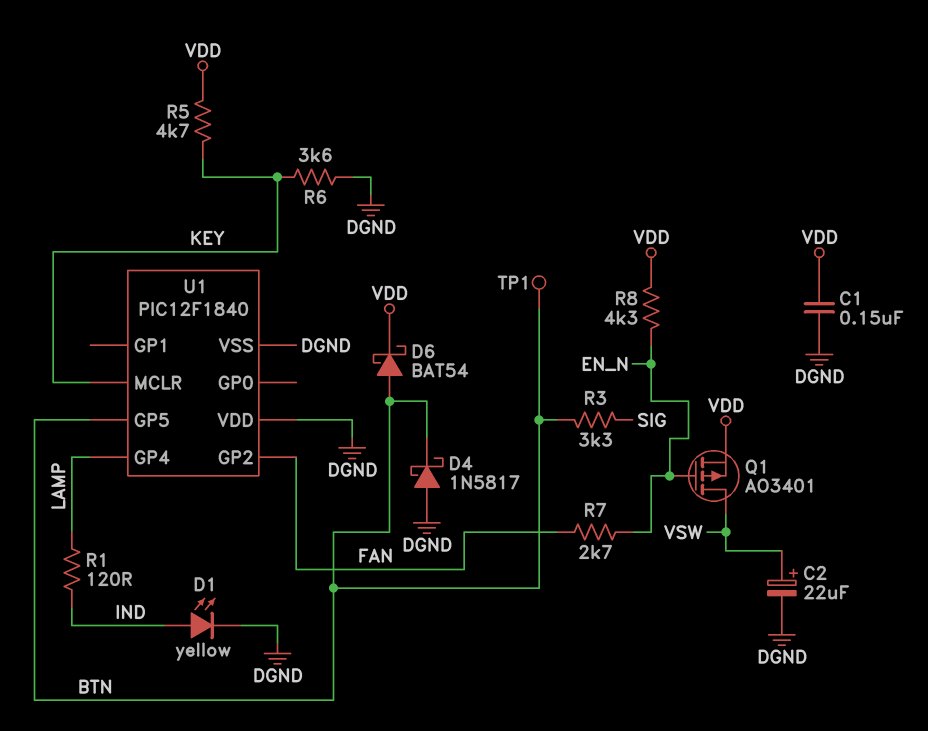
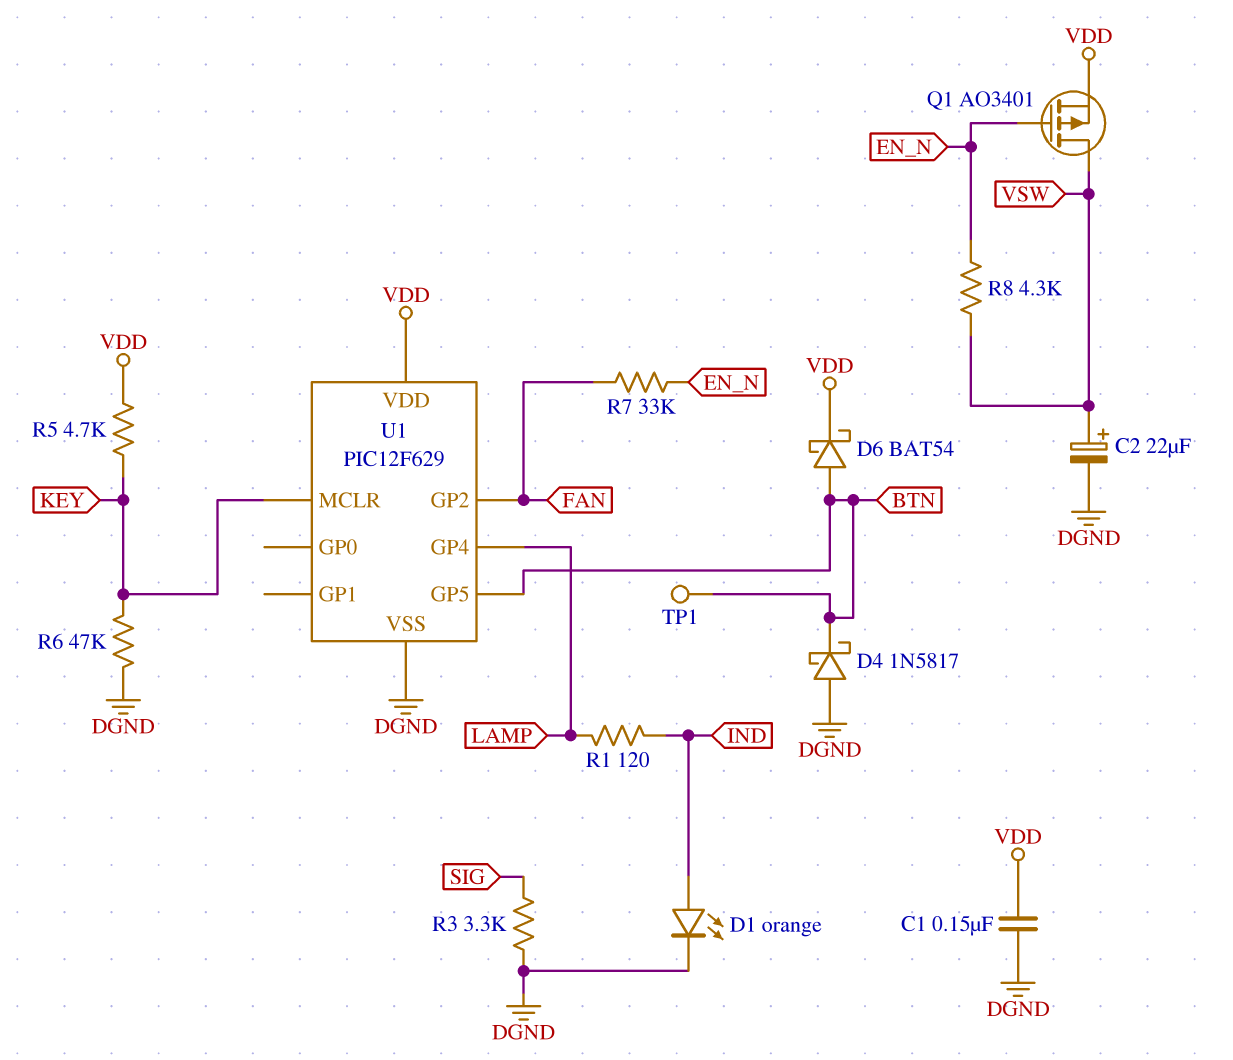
D1: LED yellow (A IND, K DGND) -> LED orange (A IND, K DGND)
R3: 3.3k (BTN, SIG) -> 3.3k (DGND, SIG)
R6: 3.6k (DGND, KEY) -> 47k (DGND, KEY)
R7: 2.7k (EN_N, FAN) -> 33k (EN_N, FAN)
R8: 4.3k (EN_N, VDD) -> 4.3k (EN_N, VSW)
U1: PIC12F1840 -> PIC12F629
U1 pin VDD: DGND -> VDD

